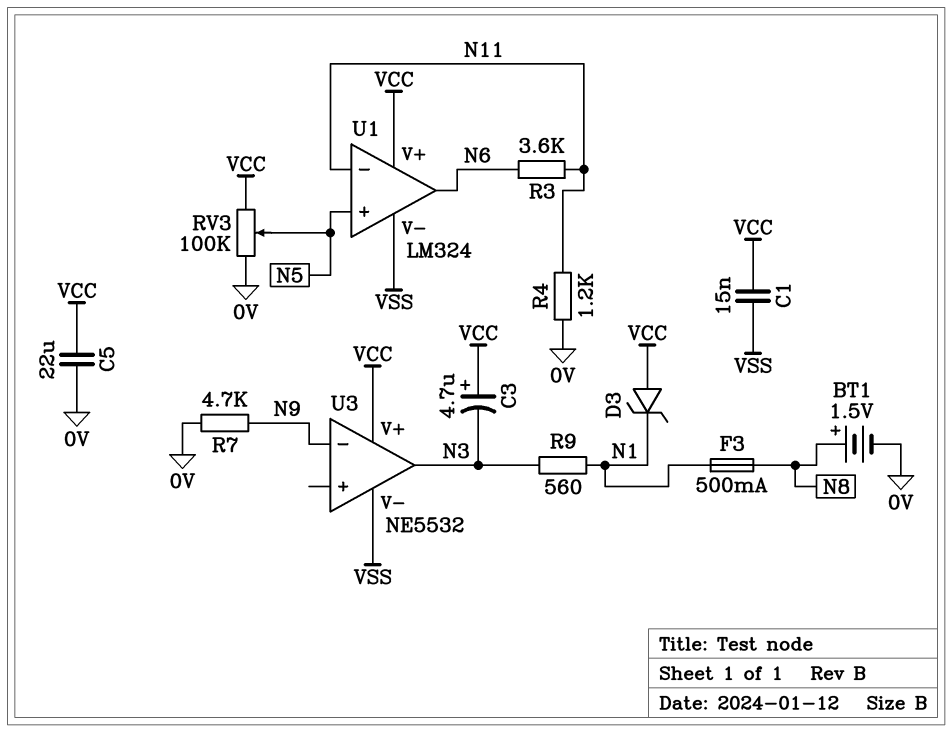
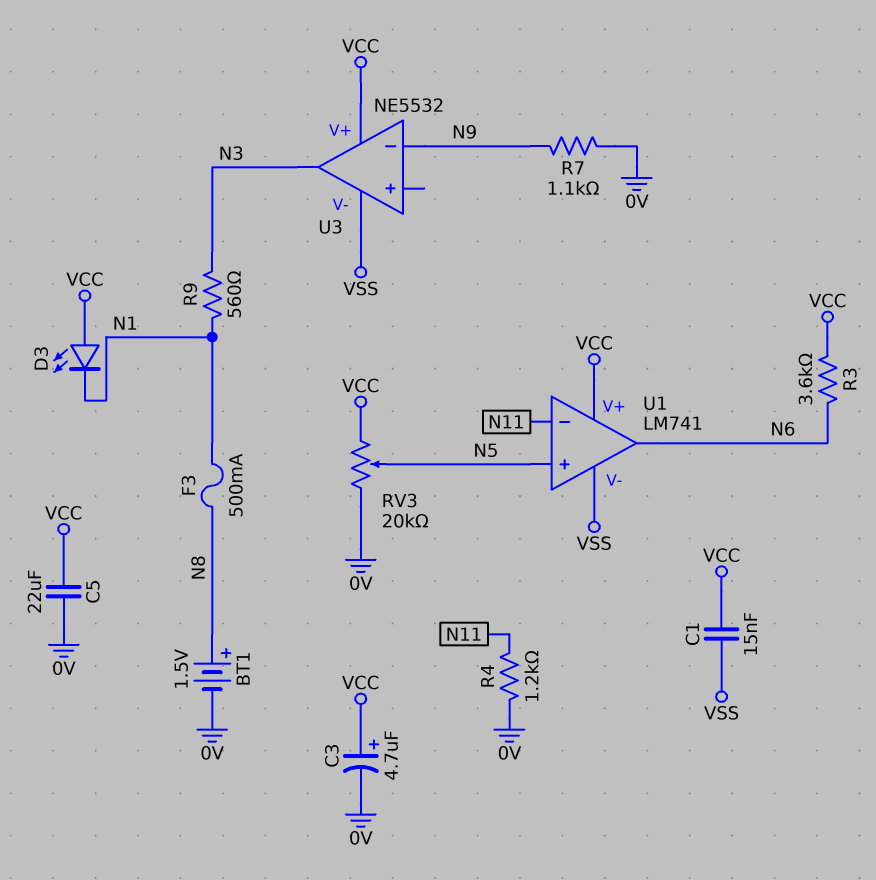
C3: 4.7uF (plus VCC, minus N3) -> 4.7uF (plus VCC, minus 0V)
D3: zener (A VCC, K N1) -> LED (A VCC, K N1)
R3: 3.6k (N6, N11) -> 3.6k (N6, VCC)
R7: 4.7k (0V, N9) -> 1.1k (0V, N9)
RV3: 100k (0V, VCC, wiper N5) -> 20k (0V, VCC, wiper N5)
U1: LM324 -> LM741

